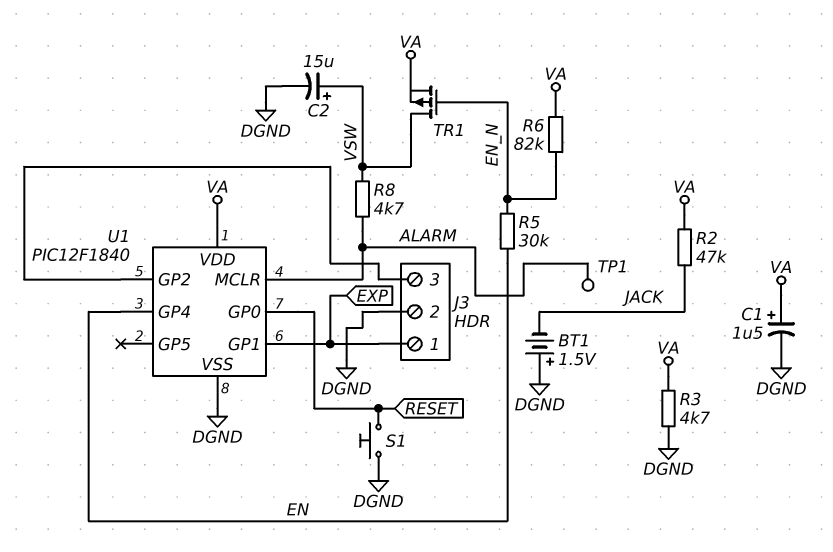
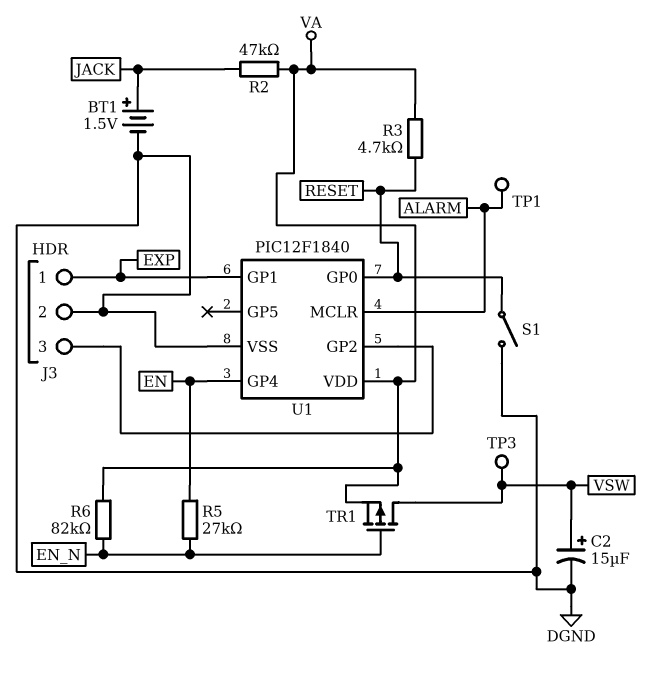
BT1: 1.5V (plus DGND, minus JACK) -> 1.5V (plus JACK, minus DGND)
C1: 1.5uF (plus VA, minus DGND) -> none
R3: 4.7k (DGND, VA) -> 4.7k (RESET, VA)
R5: 30k (EN, EN_N) -> 27k (EN, EN_N)
R8: 4.7k (ALARM, VSW) -> none
S1: button (DGND, RESET) -> switch (DGND, RESET)
TP3: none -> test point (VSW)

